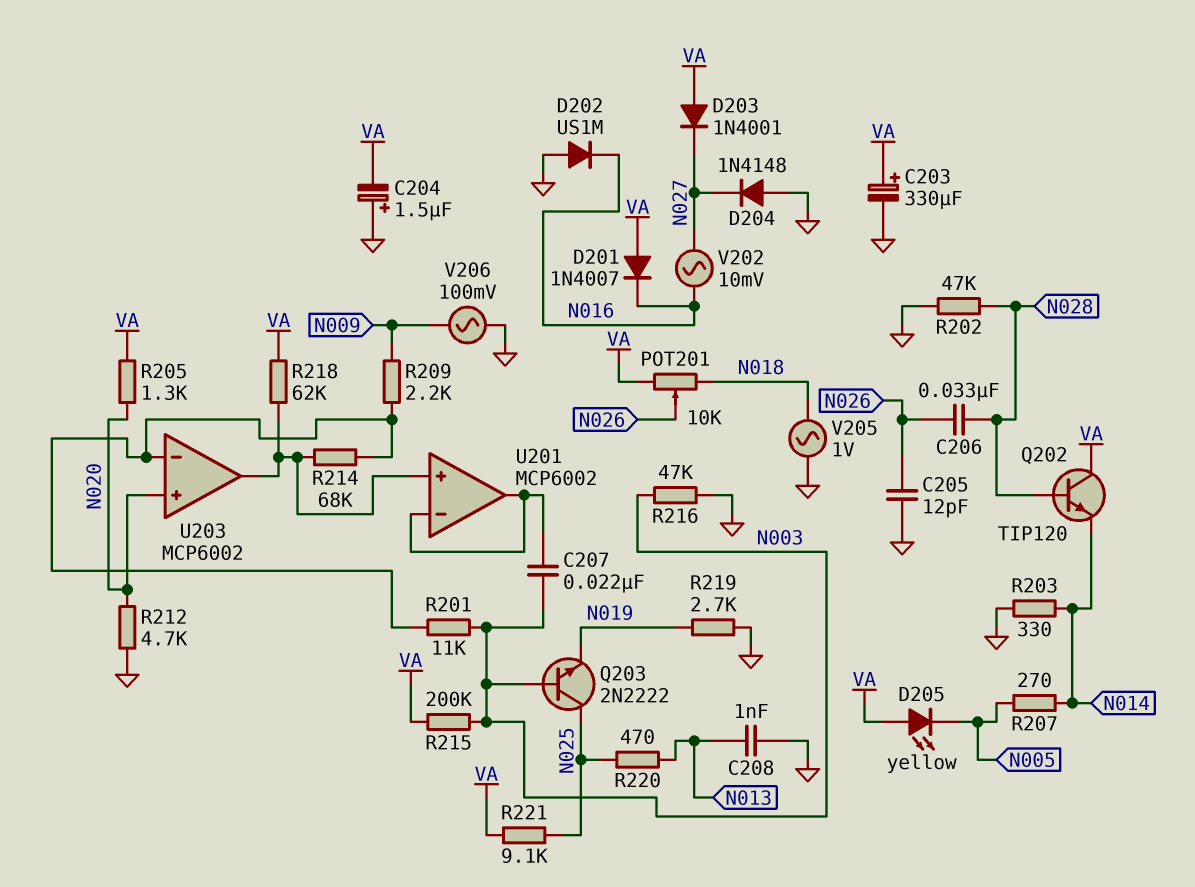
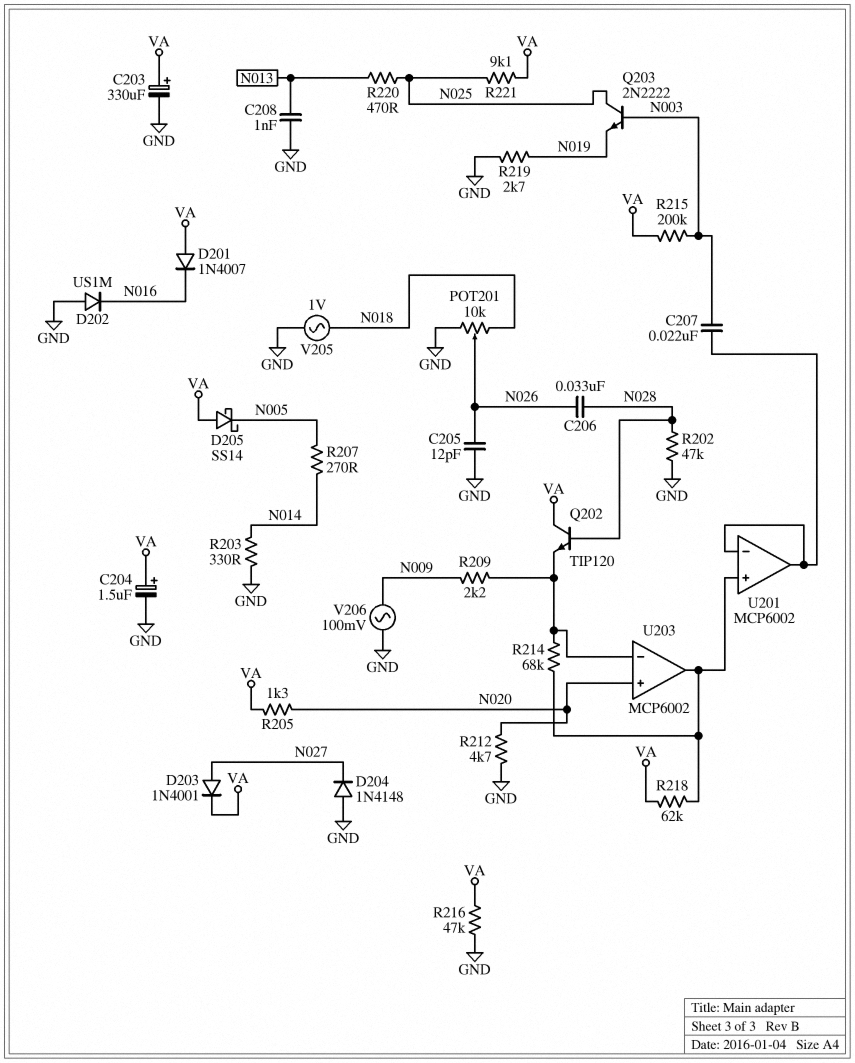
C204: 1.5uF (plus GND, minus VA) -> 1.5uF (plus VA, minus GND)
D203: diode 1N4001 (A VA, K N027) -> diode 1N4001 (A N027, K VA)
D205: LED yellow (A VA, K N005) -> schottky SS14 (A VA, K N005)
POT201: 10k (N018, VA, wiper N026) -> 10k (GND, N018, wiper N026)
Q202: NPN TIP120 (B N028, C VA, E N014) -> NPN TIP120 (B N028, C VA, E U203/in-)
R201: 11k (N003, U203/in-) -> none
R216: 47k (GND, N003) -> 47k (GND, VA)
V202: AC 10mV (N016, N027) -> none

